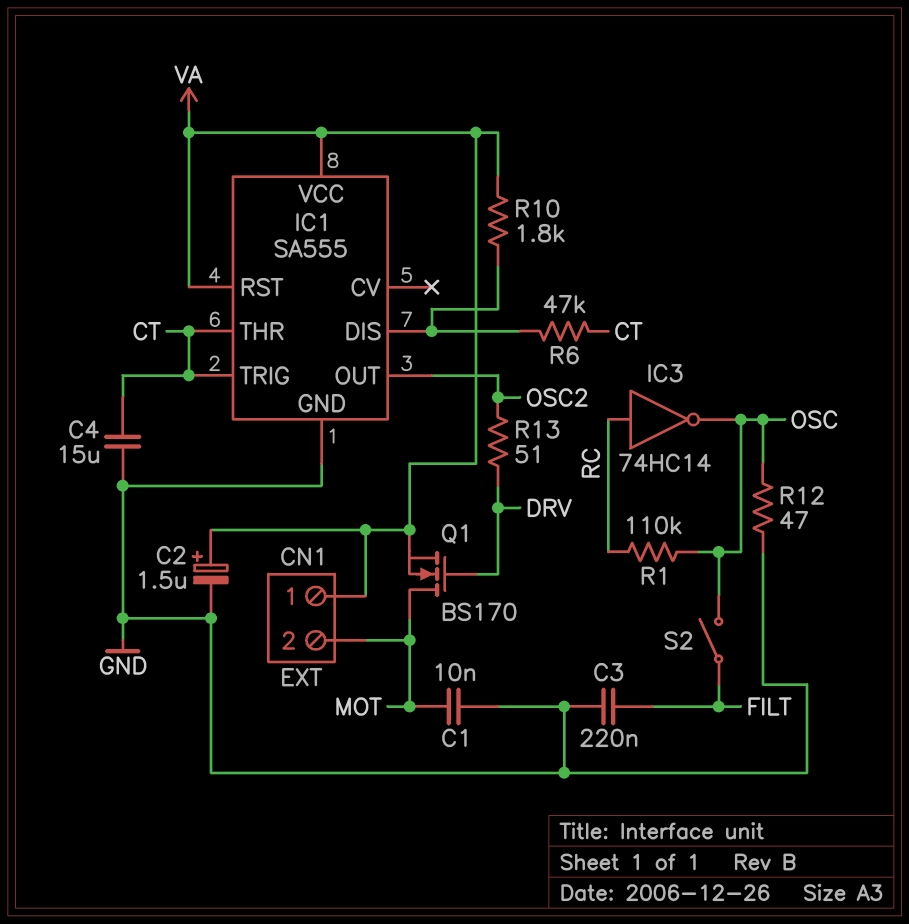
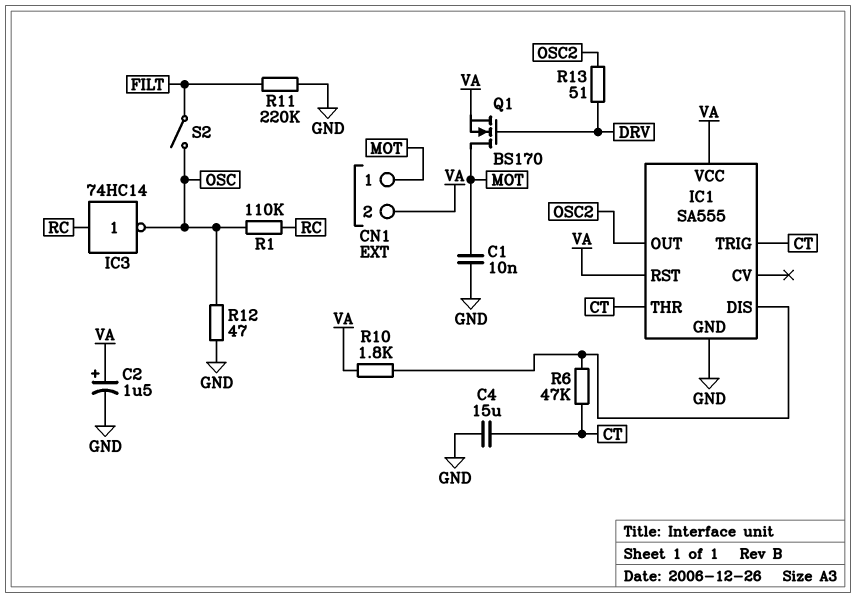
C3: 220nF (FILT, GND) -> none
CN1 pin 1: VA -> MOT
CN1 pin 2: MOT -> VA
R11: none -> 220k (FILT, GND)

